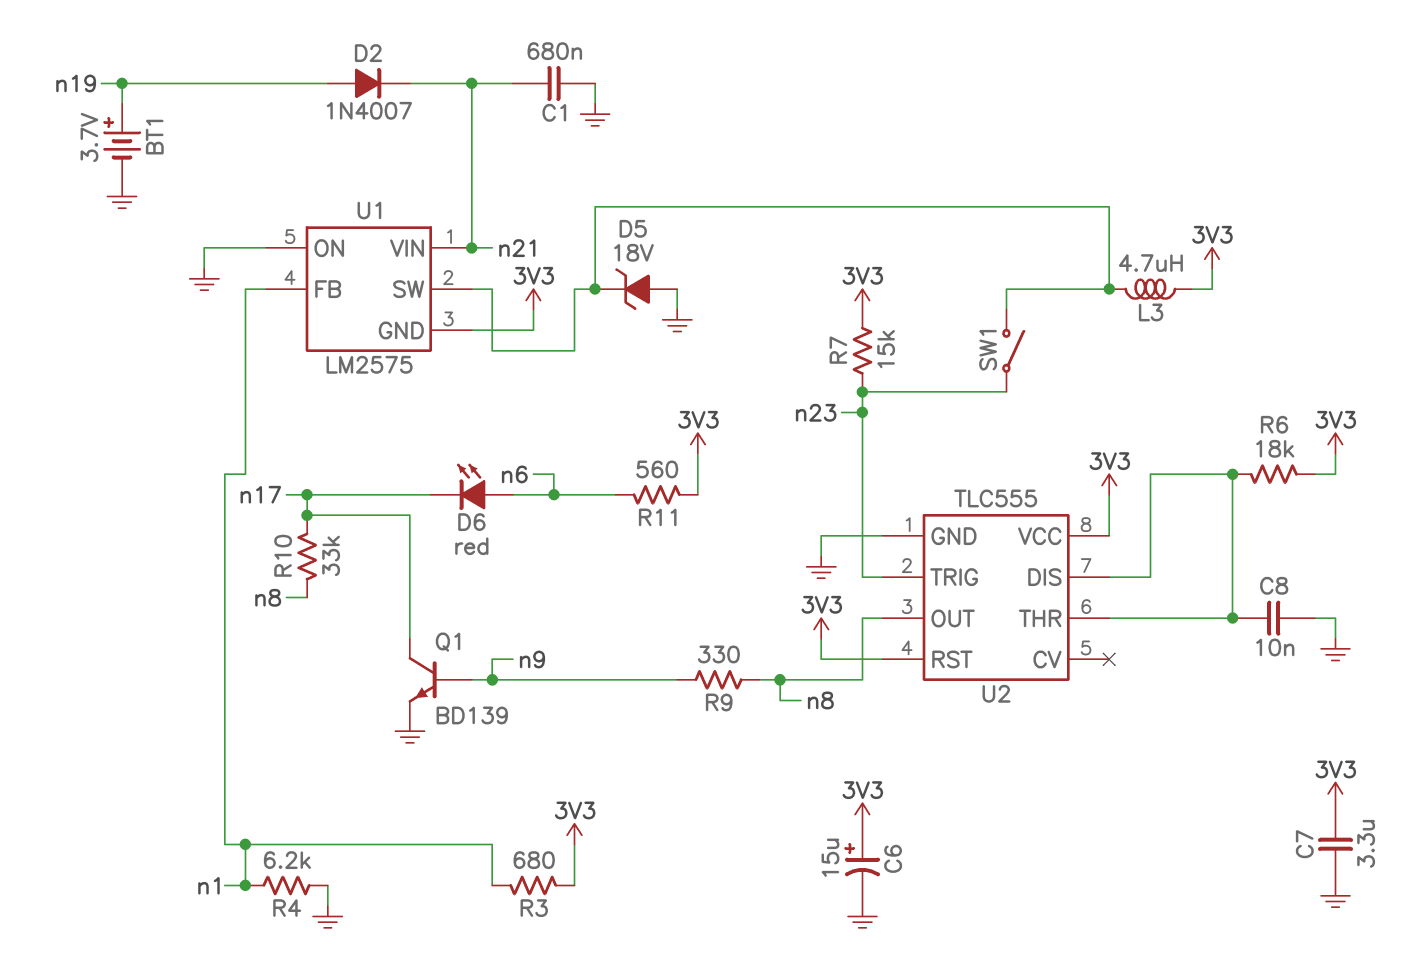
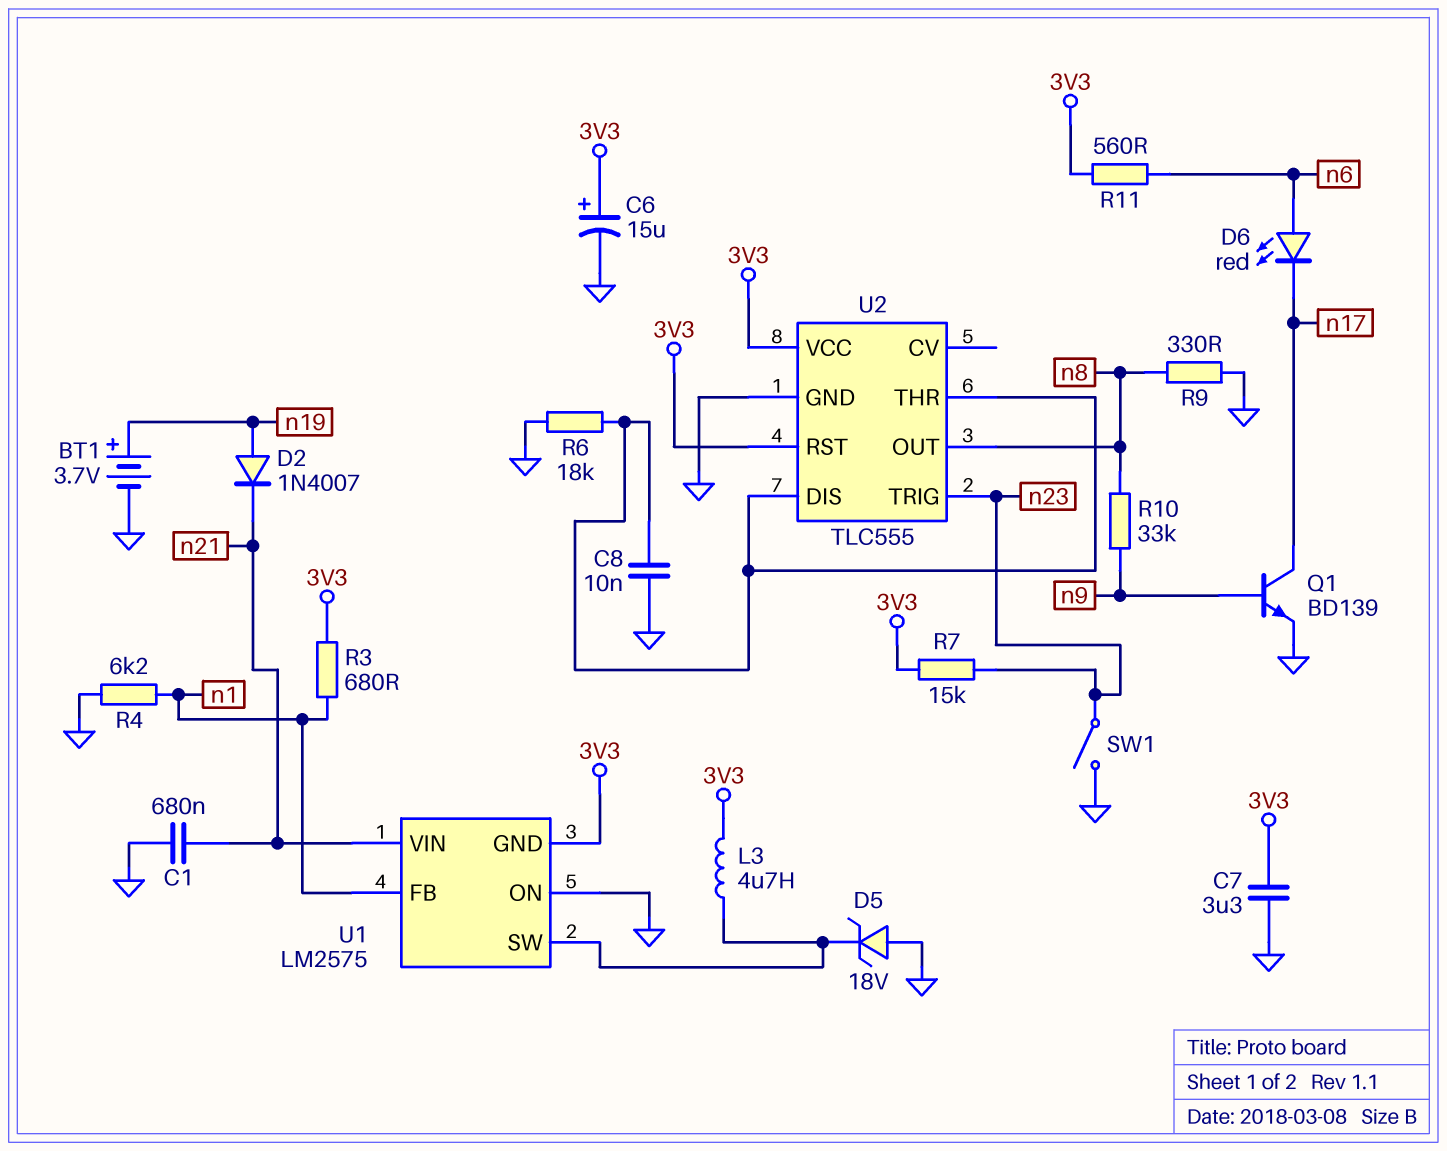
R6: 18k (3V3, U2/DIS) -> 18k (GND, U2/DIS)
R9: 330 (n8, n9) -> 330 (GND, n8)
R10: 33k (n8, n17) -> 33k (n8, n9)
SW1: switch (U1/SW, n23) -> switch (GND, n23)

